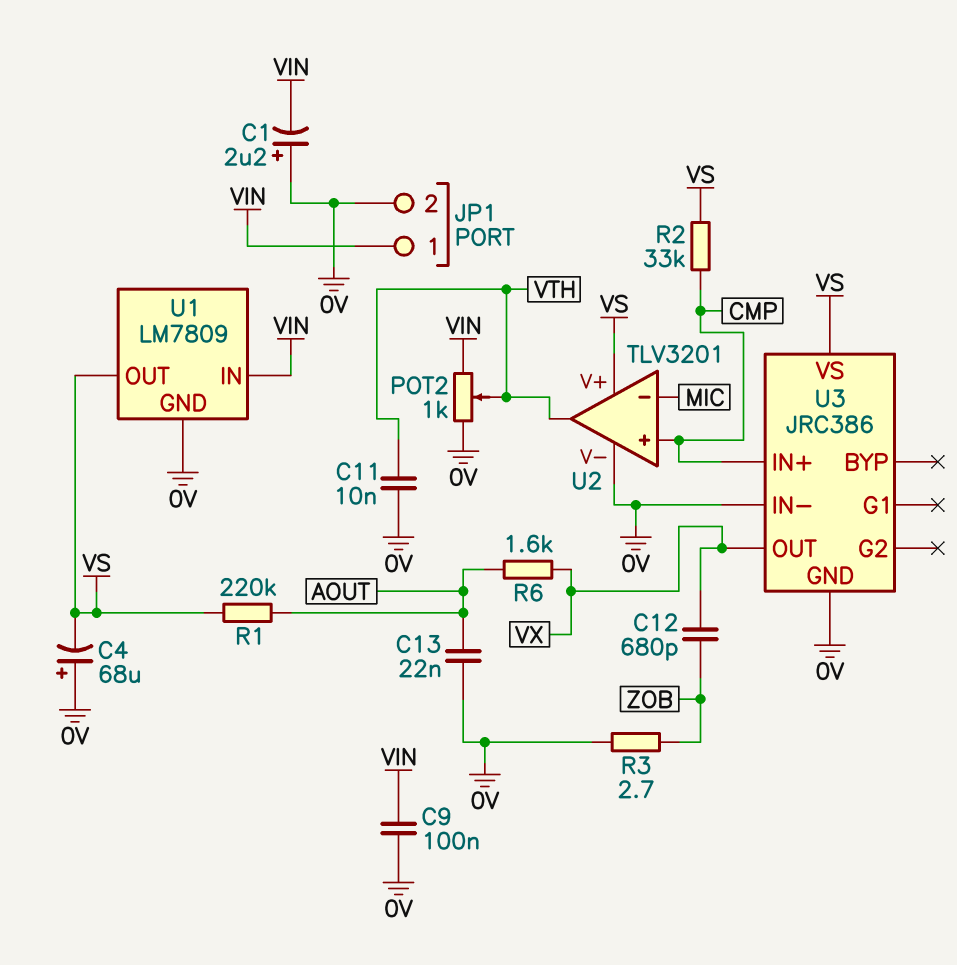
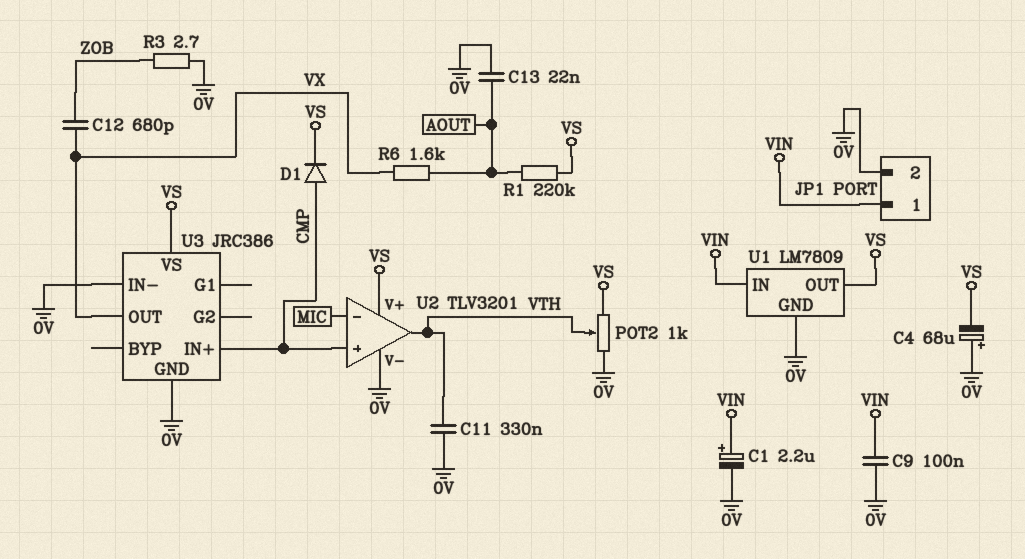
C1: 2.2uF (plus 0V, minus VIN) -> 2.2uF (plus VIN, minus 0V)
C11: 10nF (0V, VTH) -> 330nF (0V, VTH)
D1: none -> diode (A CMP, K VS)
POT2: 1k (0V, VIN, wiper VTH) -> 1k (0V, VS, wiper VTH)
R2: 33k (CMP, VS) -> none

